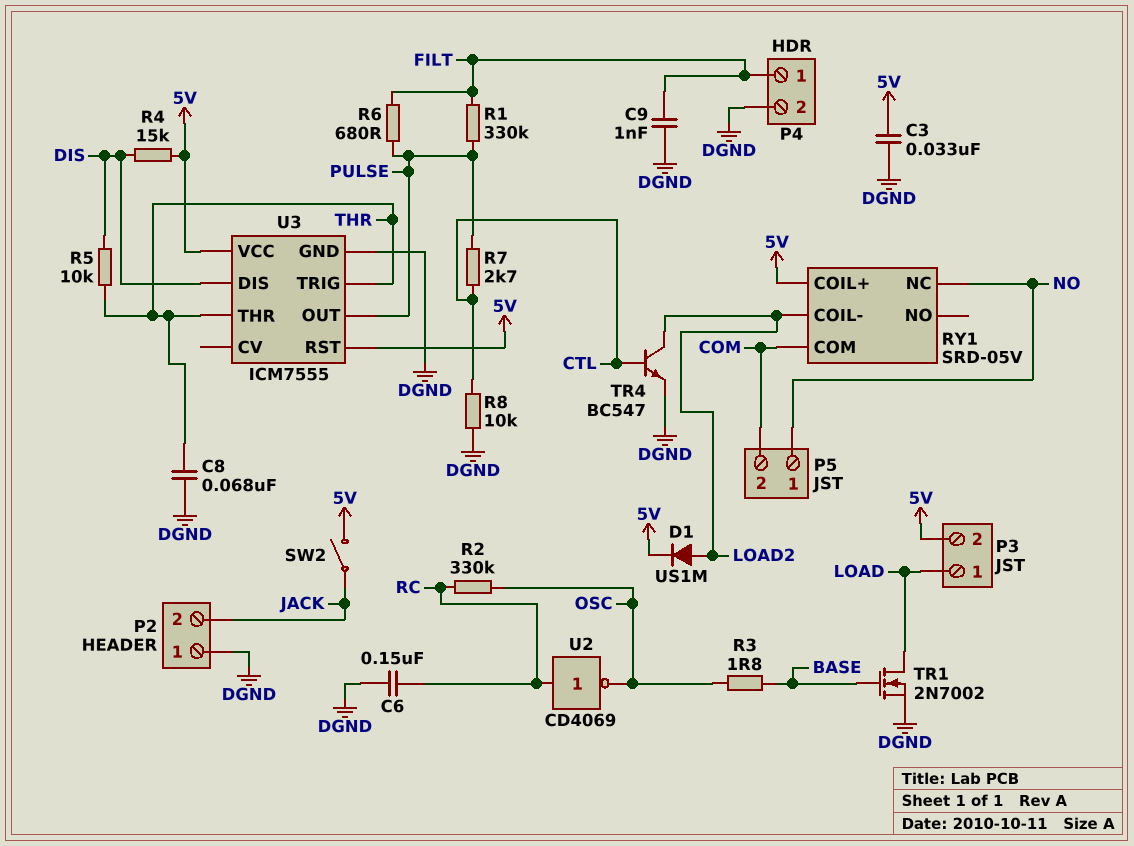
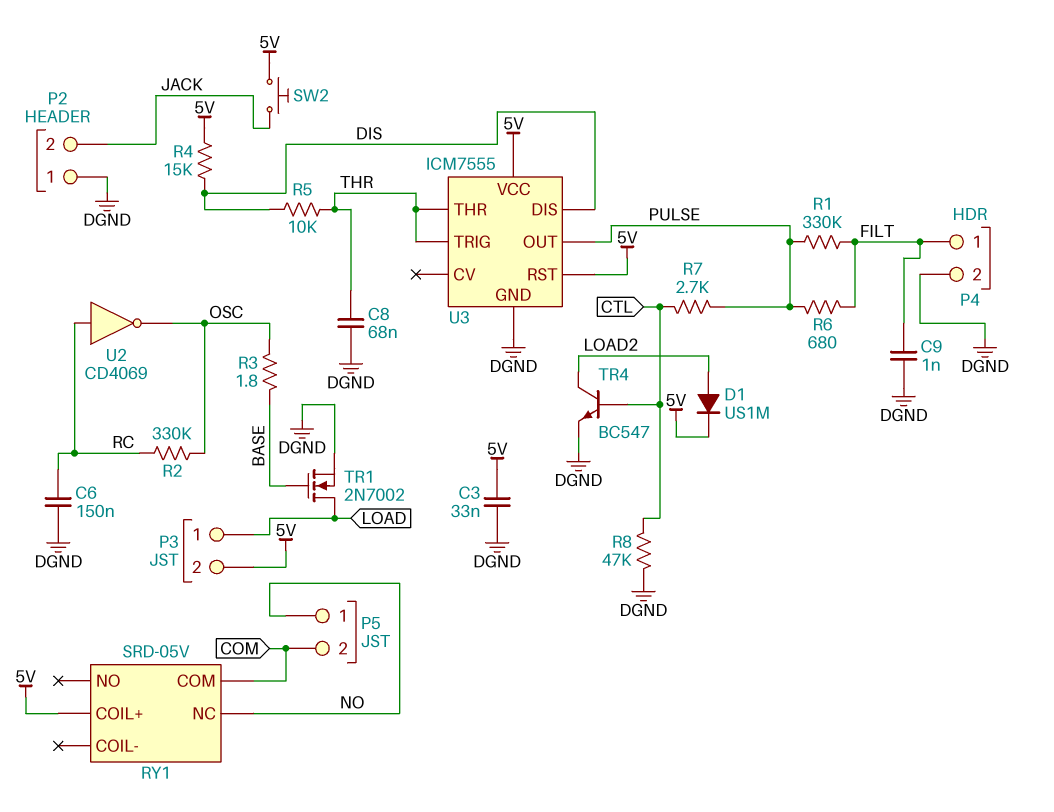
R8: 10k (CTL, DGND) -> 47k (CTL, DGND)
RY1 pin COIL-: LOAD2 -> none
SW2: switch (5V, JACK) -> button (5V, JACK)

